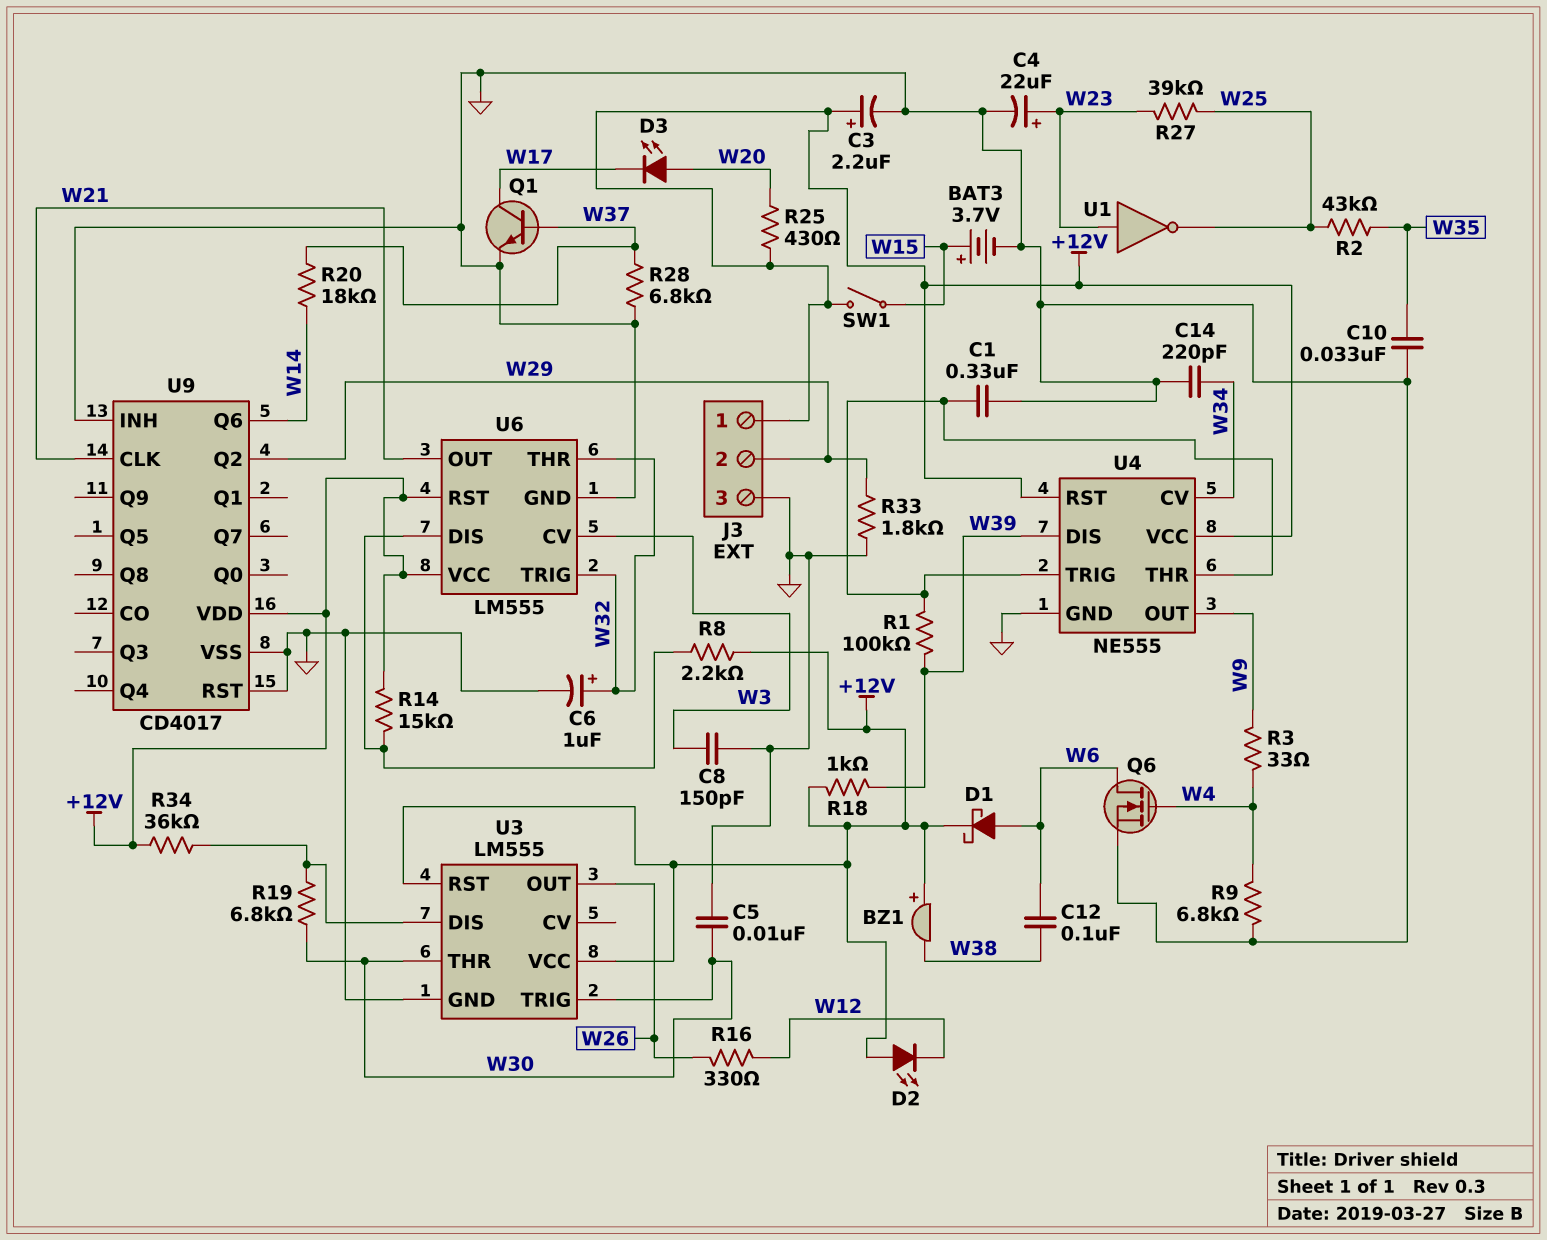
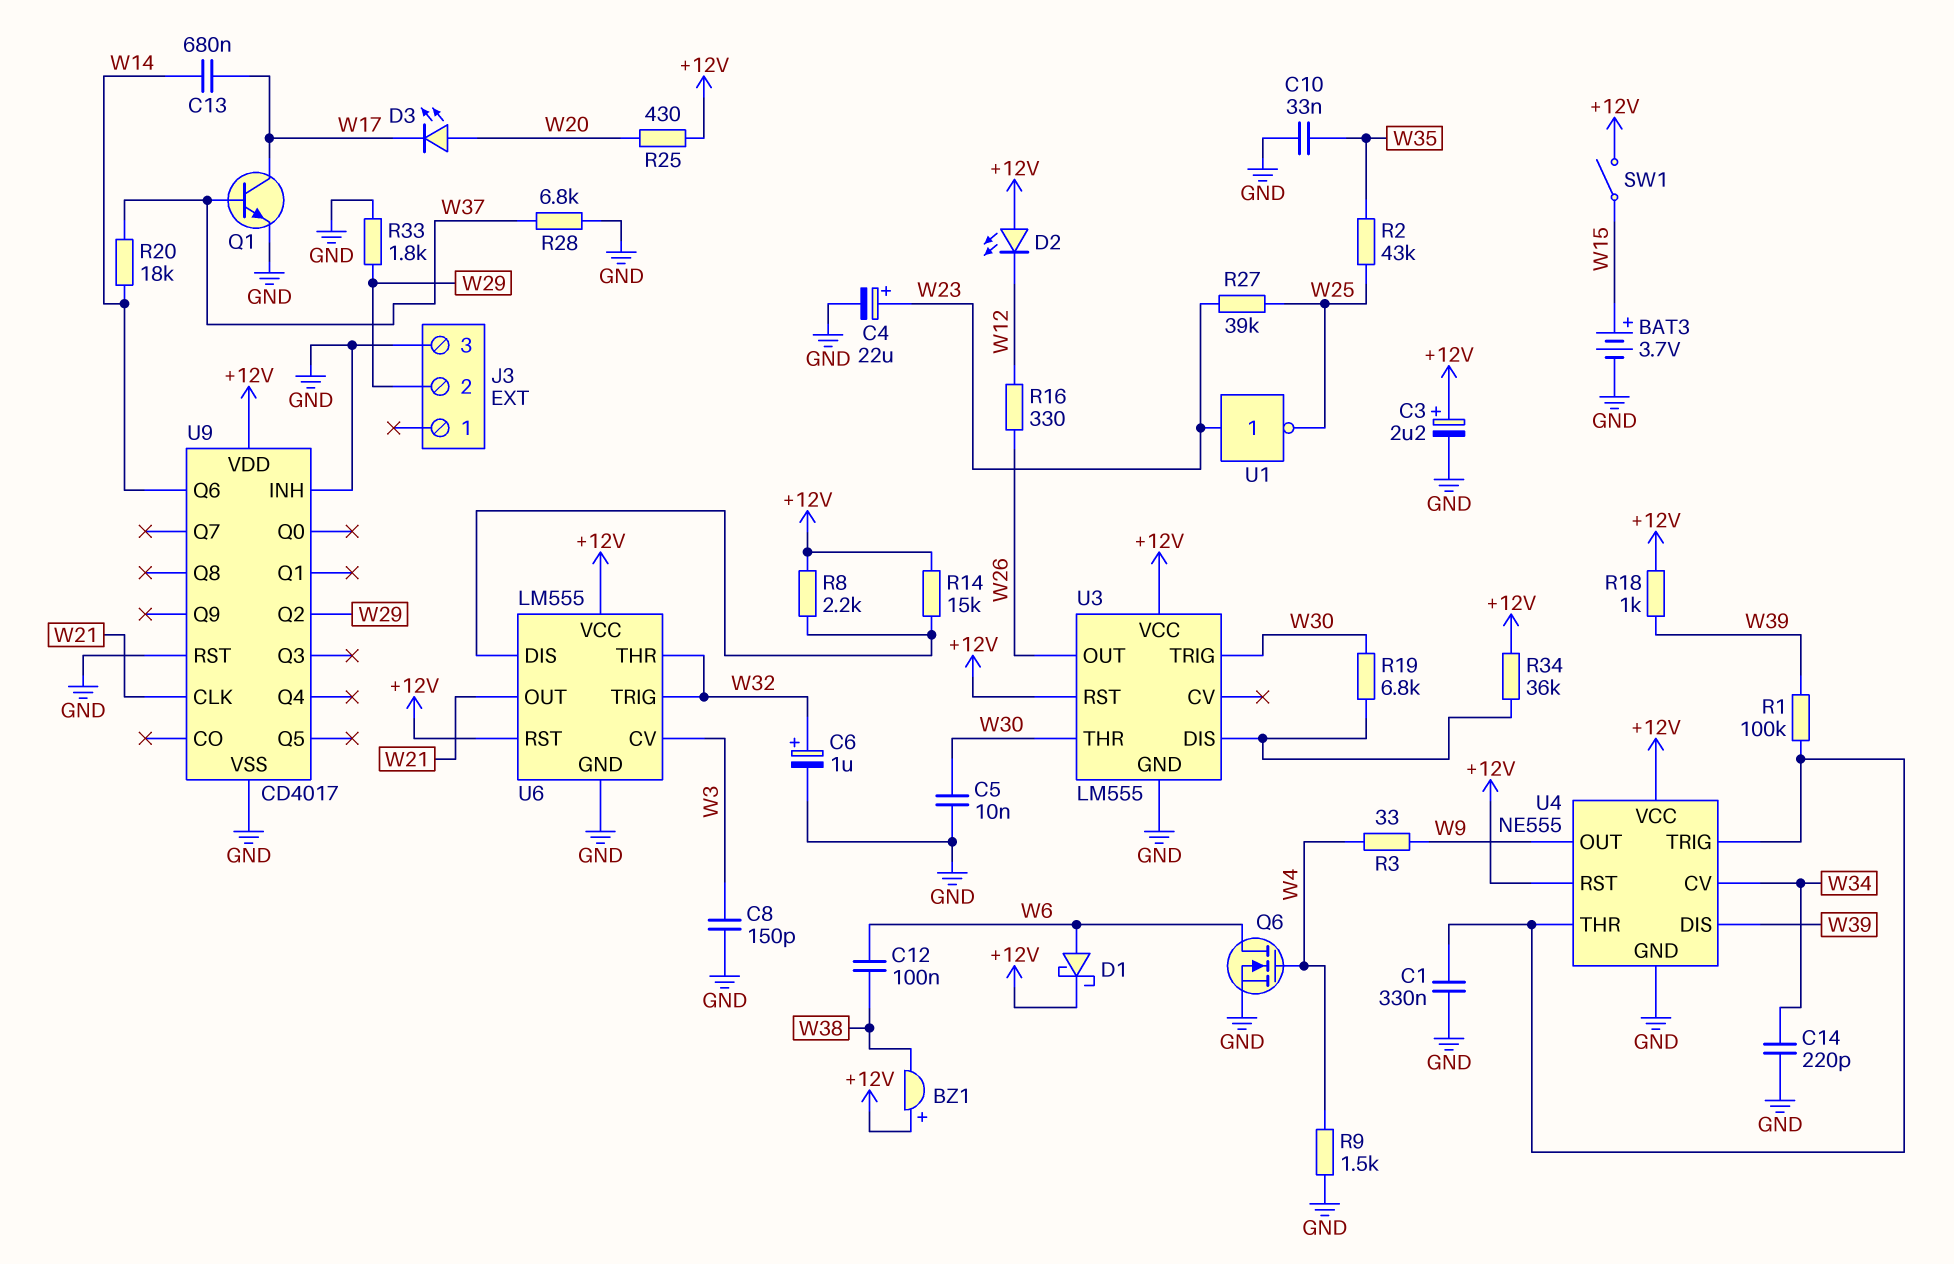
C13: none -> 680nF (W14, W17)
J3 pin 1: +12V -> none
R9: 6.8k (GND, W4) -> 1.5k (GND, W4)

